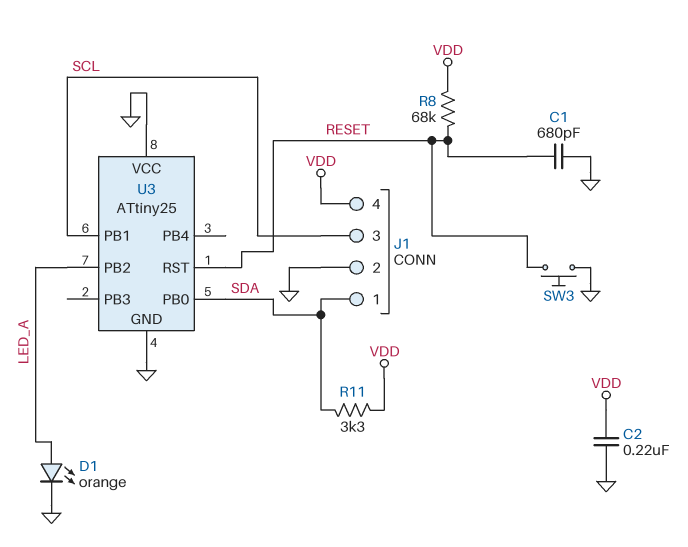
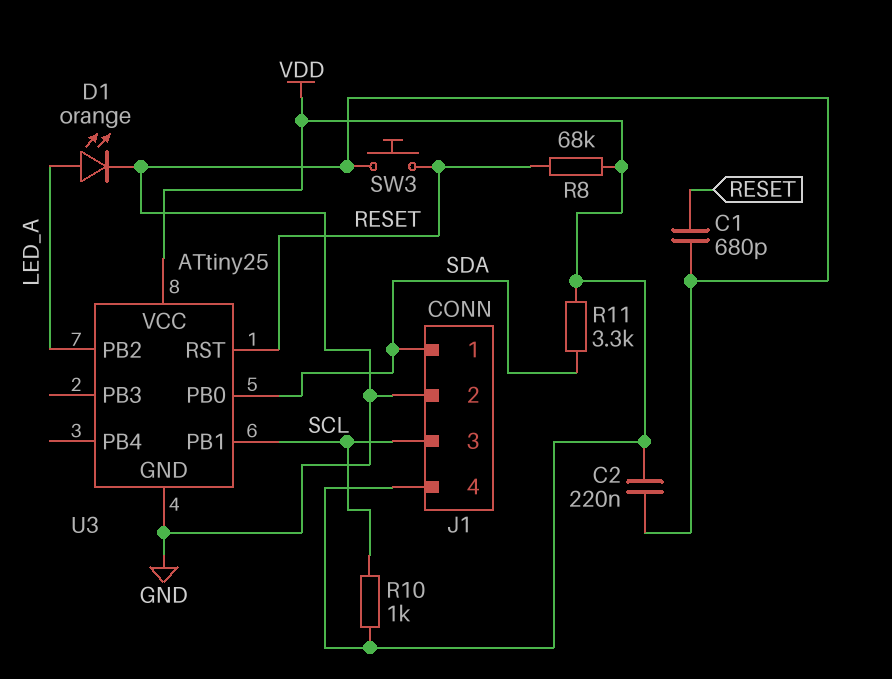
R10: none -> 1k (SCL, VDD)
U3 pin VCC: GND -> VDD

